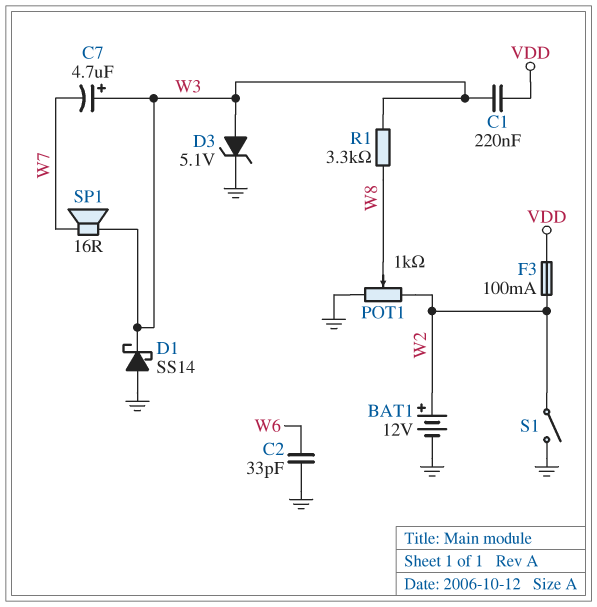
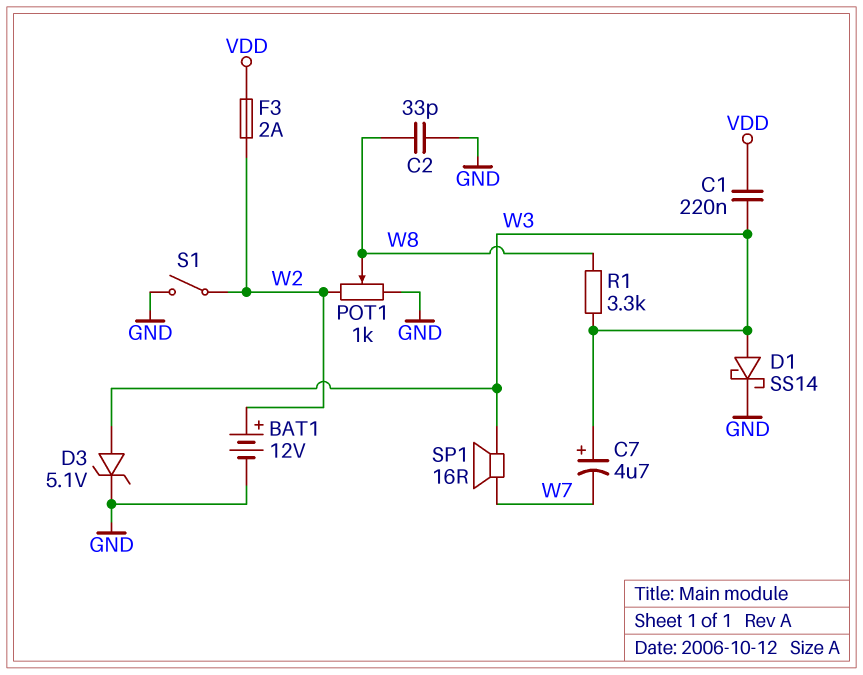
C2: 33pF (GND, W6) -> 33pF (GND, W8)
D1: schottky SS14 (A GND, K W3) -> schottky SS14 (A W3, K GND)
F3: 100mA (VDD, W2) -> 2A (VDD, W2)

